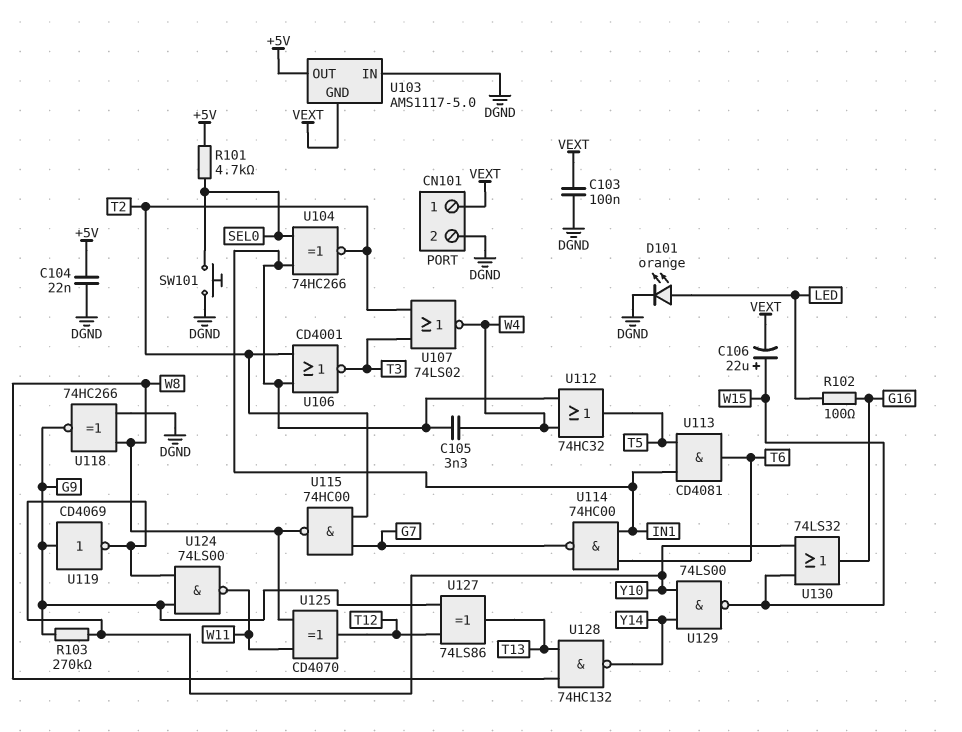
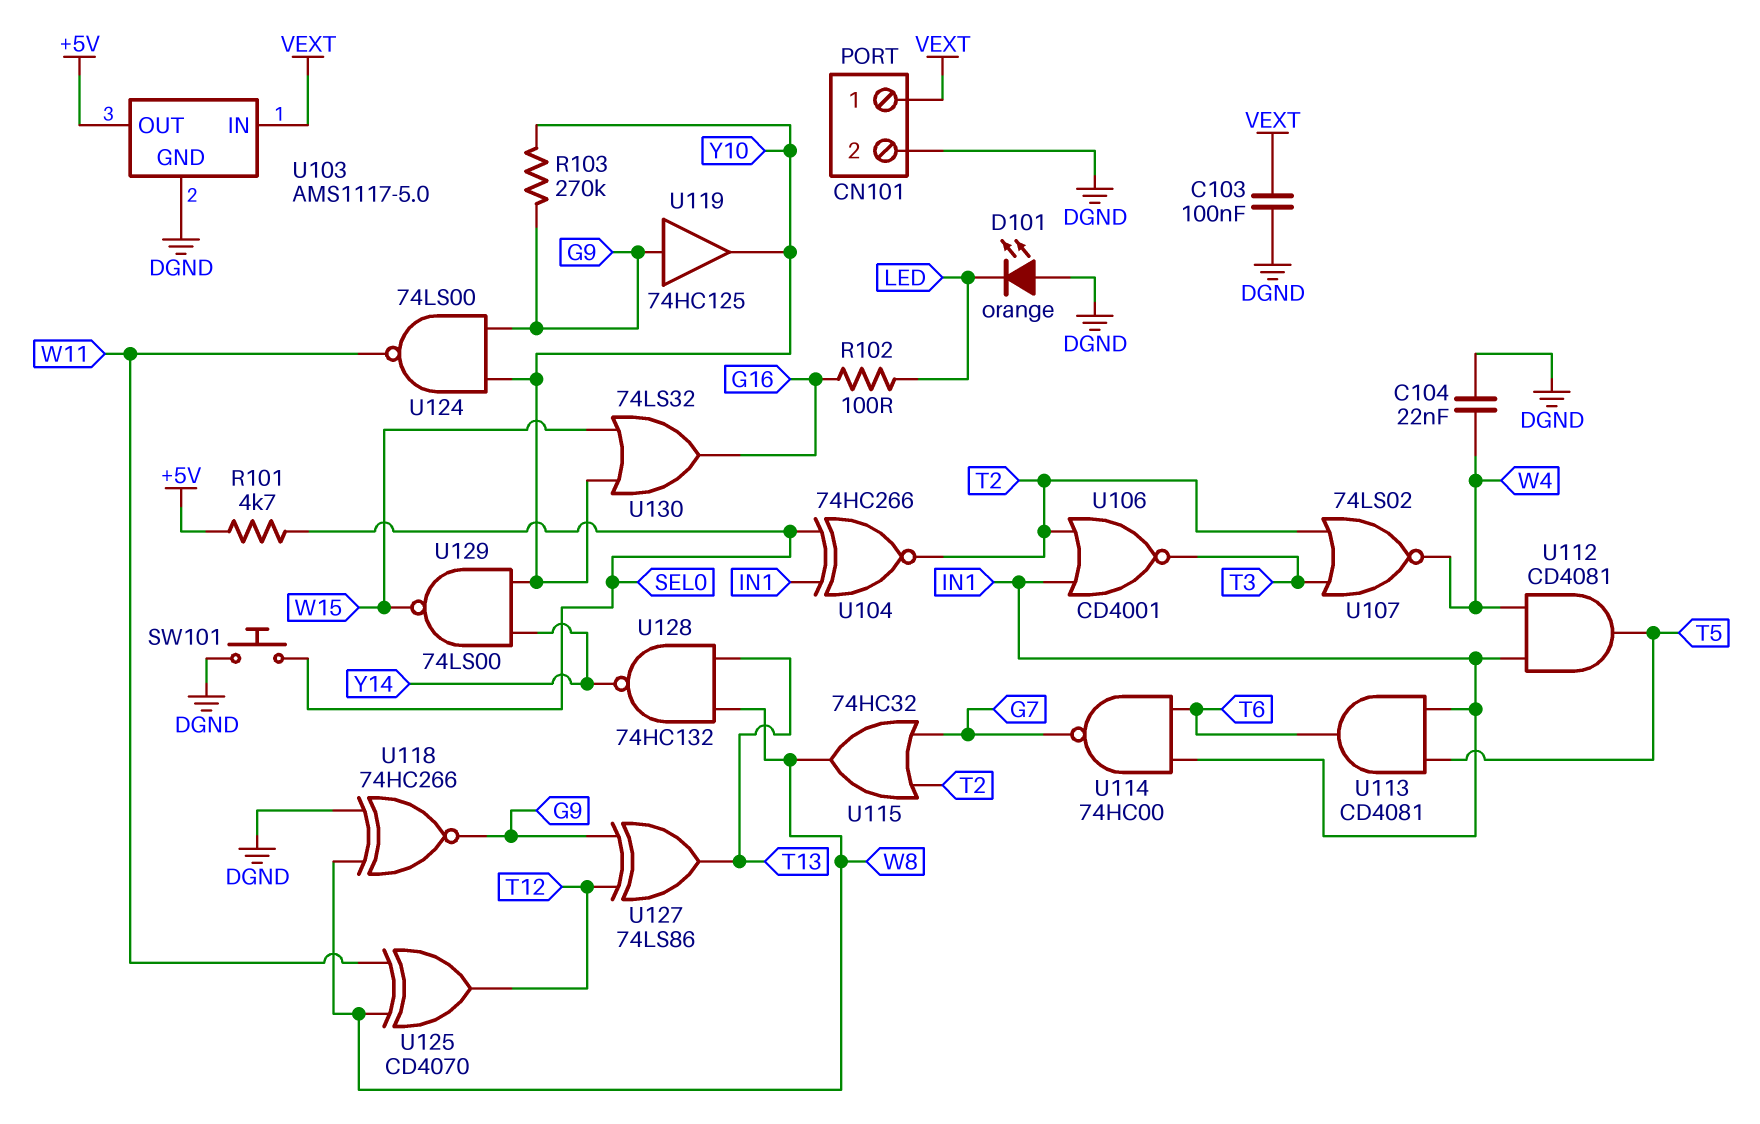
C104: 22nF (+5V, DGND) -> 22nF (DGND, W4)
C105: 3.3nF (IN1, W4) -> none
C106: 22uF (plus W15, minus VEXT) -> none
D101: LED orange (A LED, K DGND) -> LED orange (A DGND, K LED)
U103 pin GND: VEXT -> DGND
U103 pin IN: DGND -> VEXT
U112: OR 74HC32 (in IN1, in W4, out T5) -> AND CD4081 (in IN1, in W4, out T5)
U115: NAND 74HC00 (in G7, in T2, out W8) -> OR 74HC32 (in G7, in T2, out W8)
U119: NOT CD4069 (in G9, out Y10) -> buffer 74HC125 (in G9, out Y10)

